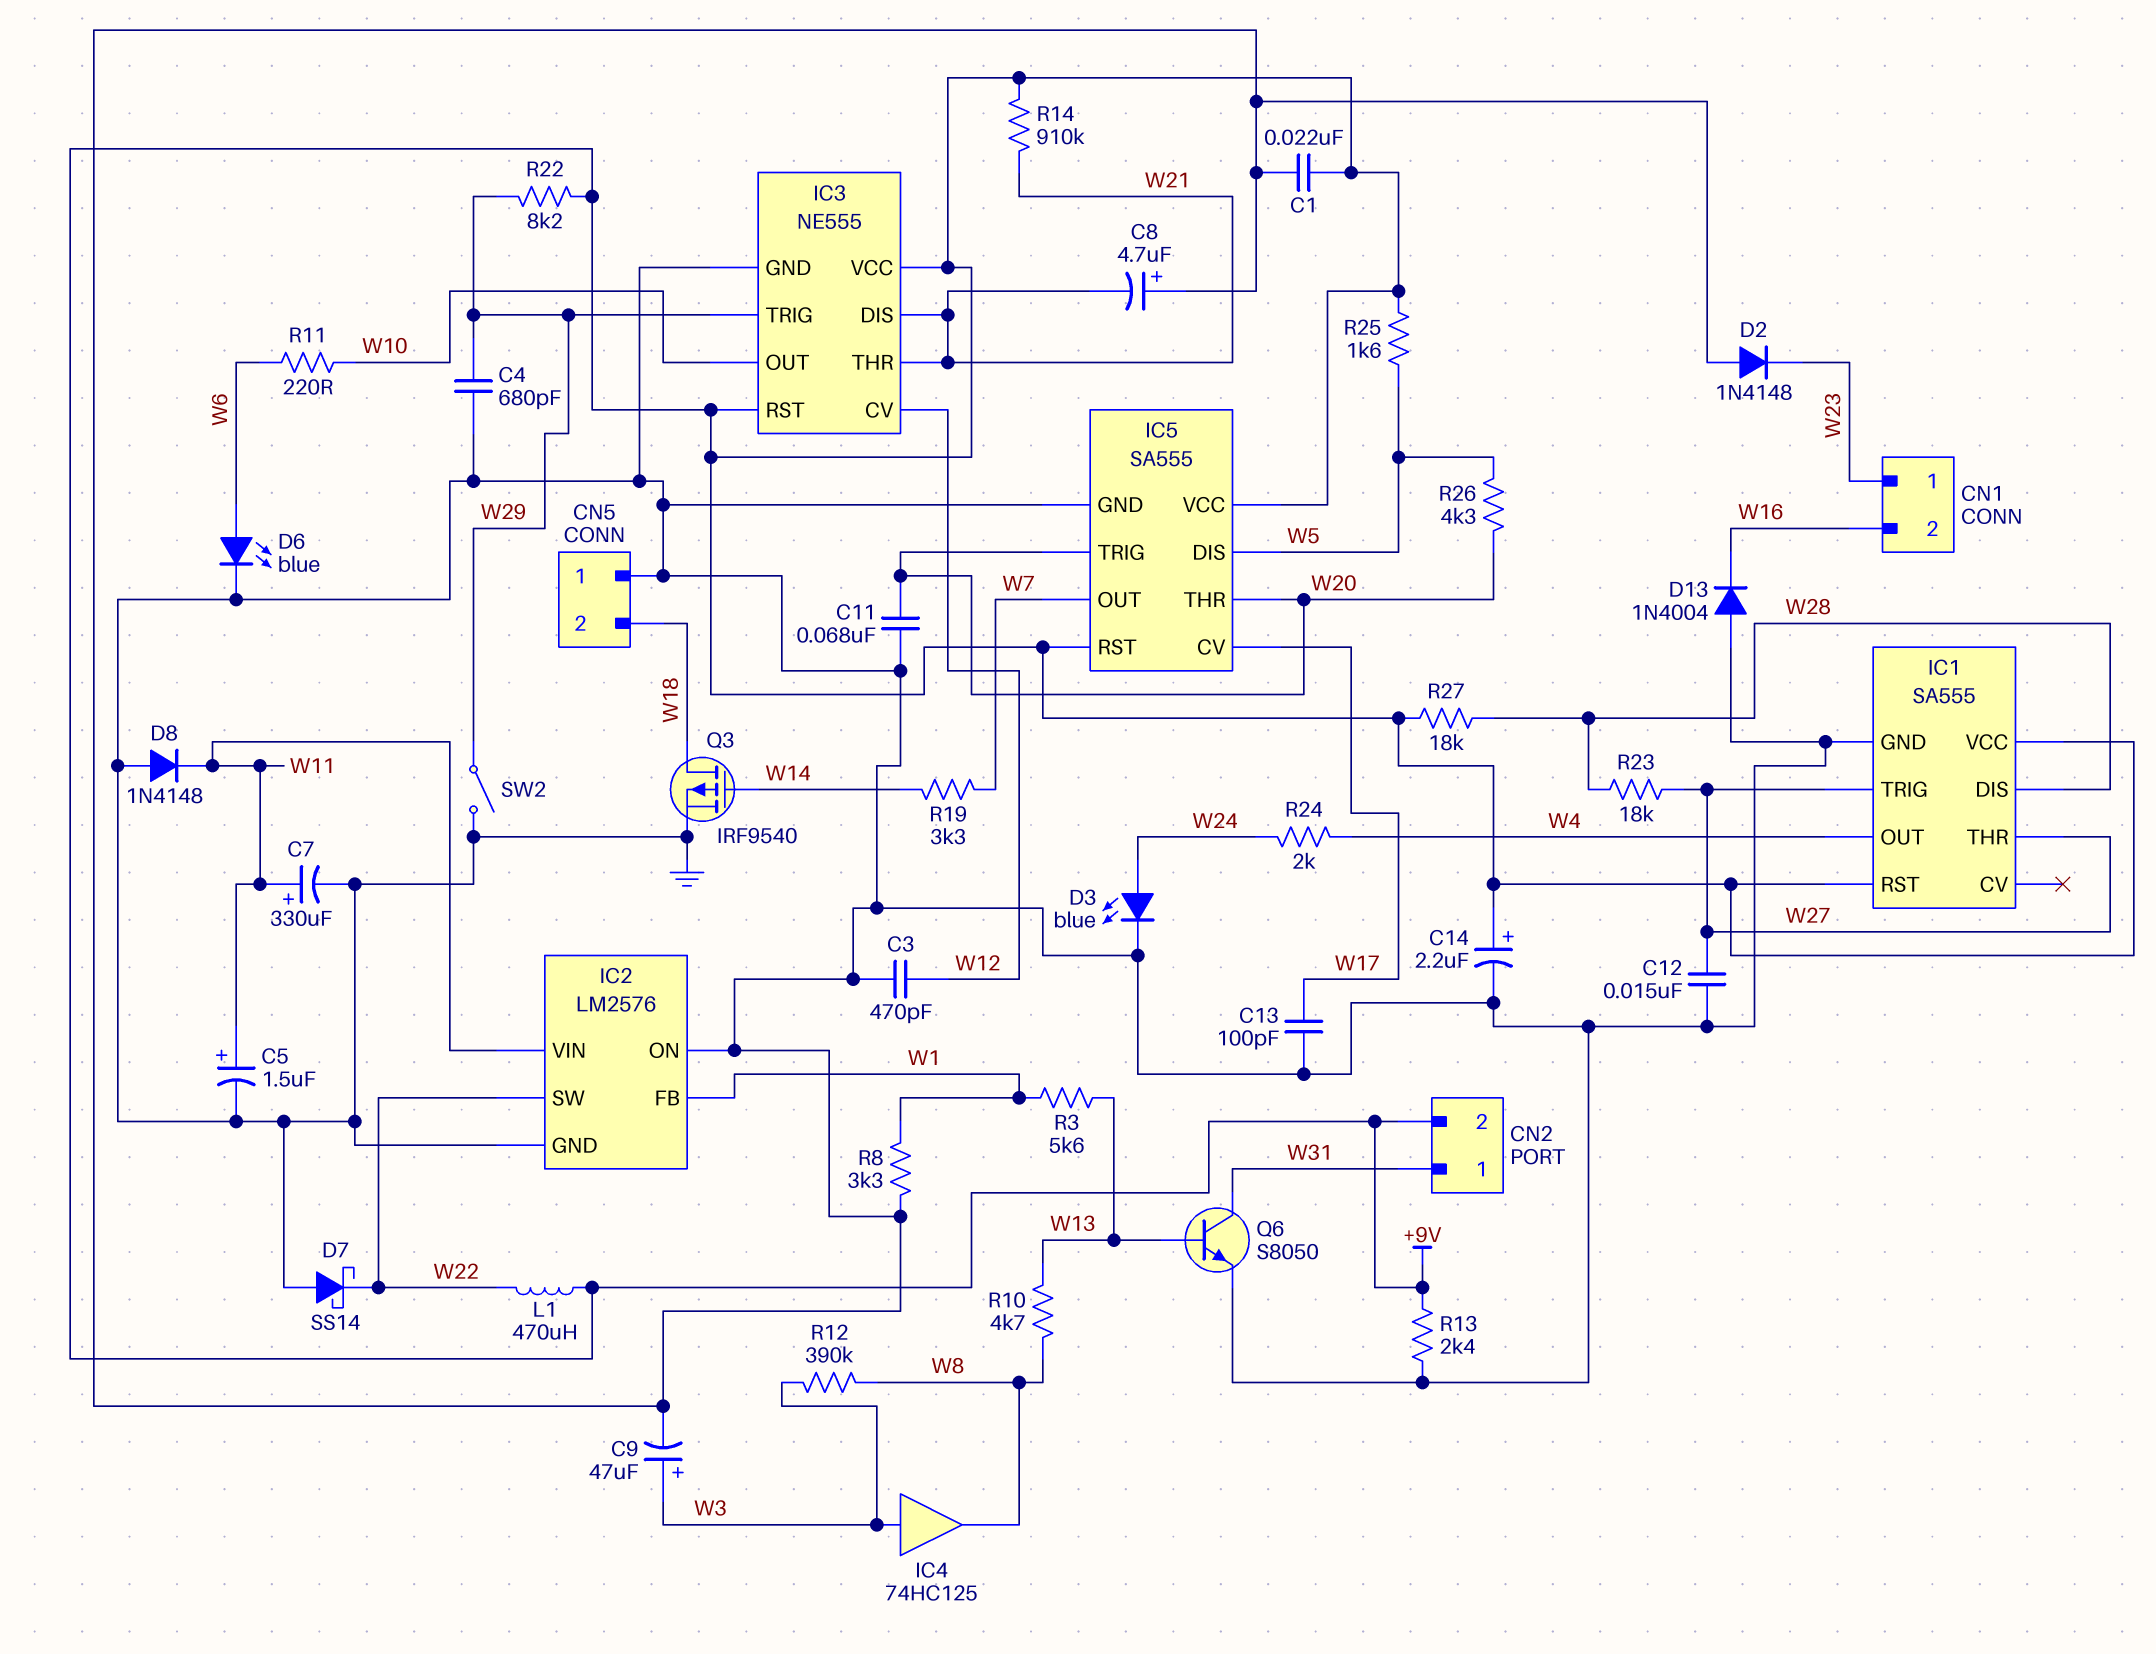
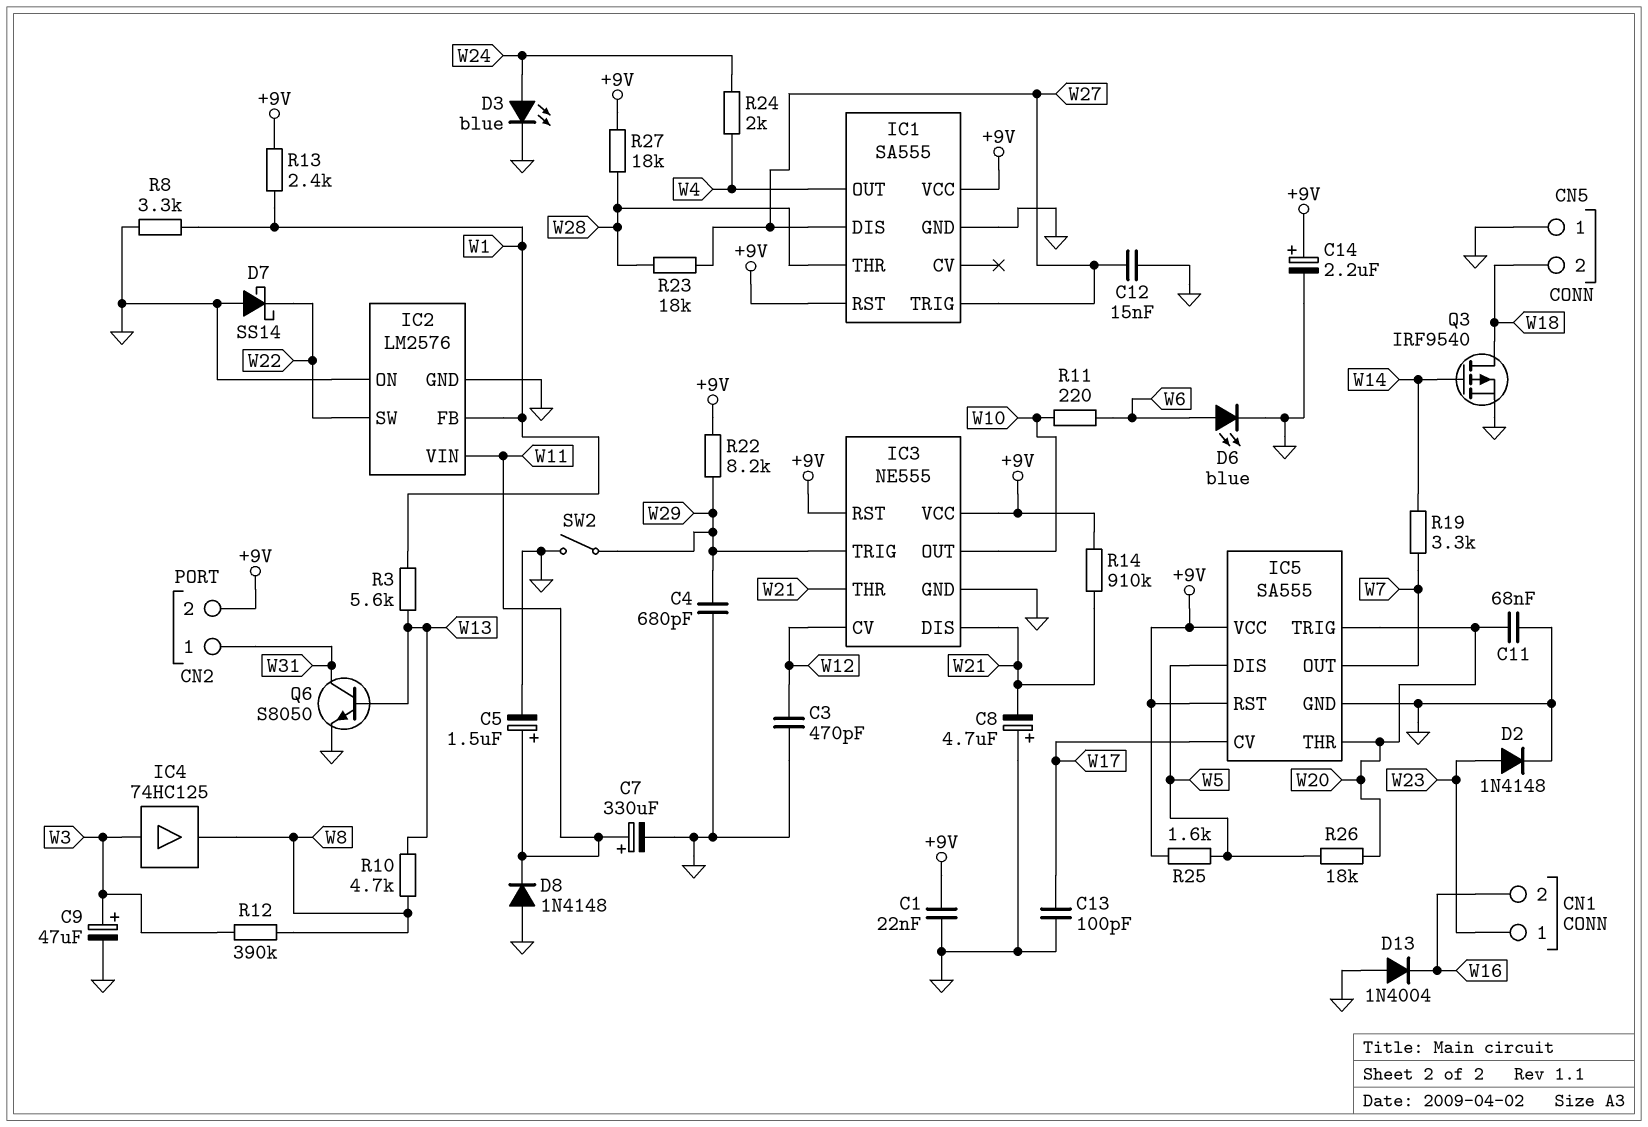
D2: diode 1N4148 (A GND, K W23) -> diode 1N4148 (A W23, K GND)
IC1 pin DIS: W28 -> W27
IC1 pin THR: W27 -> W28
L1: 470uH (+9V, W22) -> none
R13: 2.4k (+9V, GND) -> 2.4k (+9V, W1)
R26: 4.3k (W5, W20) -> 18k (W5, W20)

